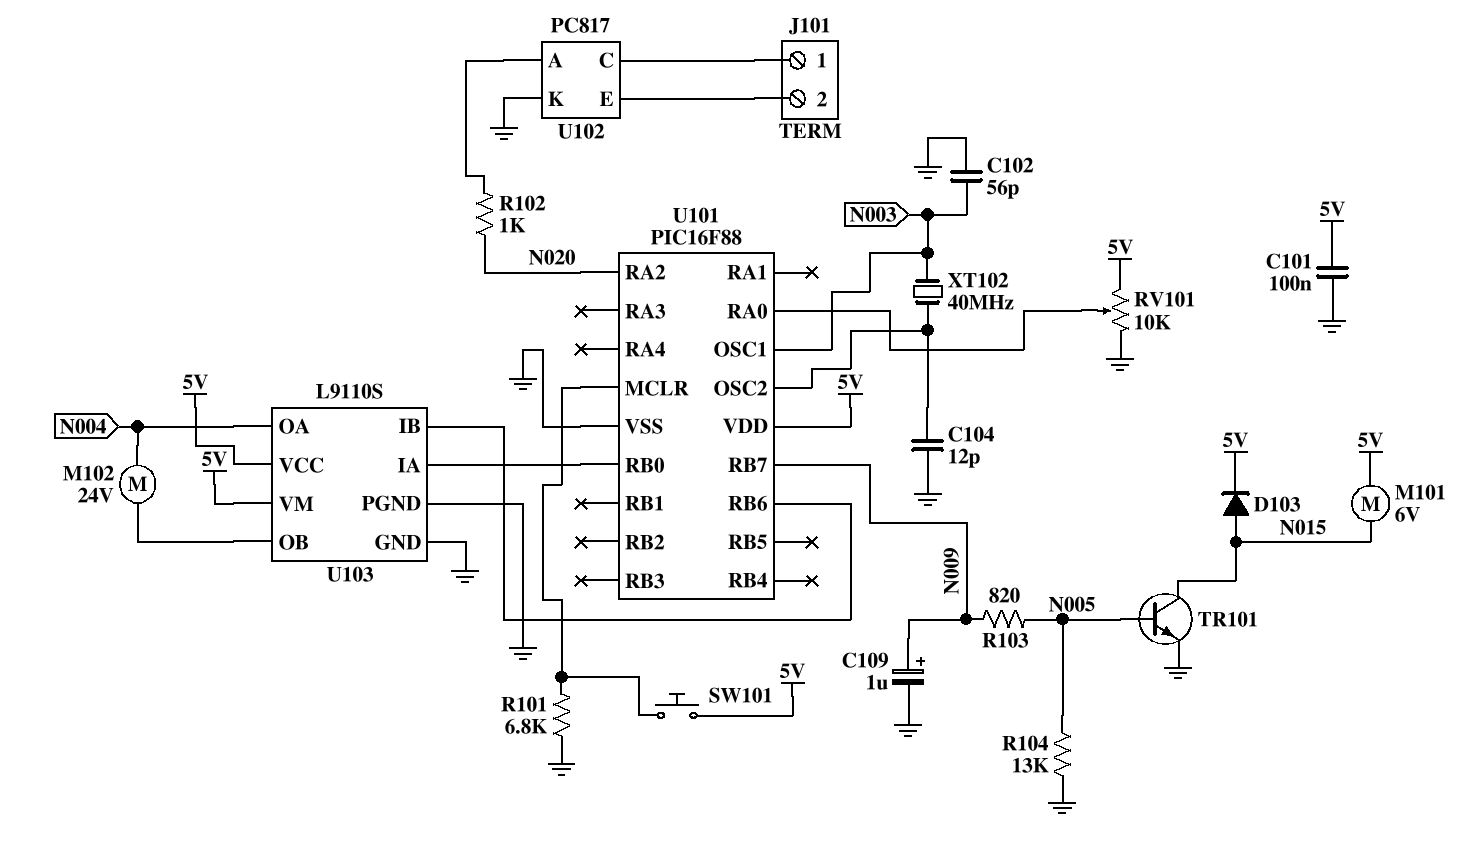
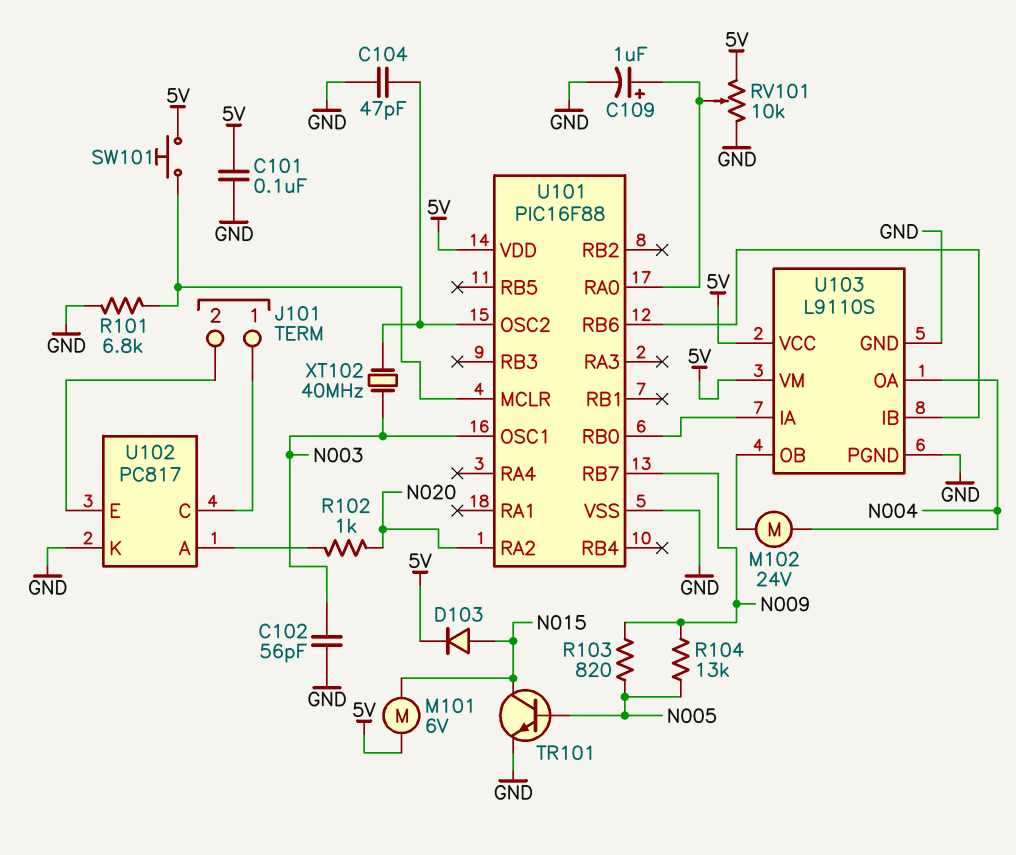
C104: 12pF (GND, U101/OSC2) -> 47pF (GND, U101/OSC2)
C109: 1uF (plus N009, minus GND) -> 1uF (plus U101/RA0, minus GND)
R104: 13k (GND, N005) -> 13k (N005, N009)

